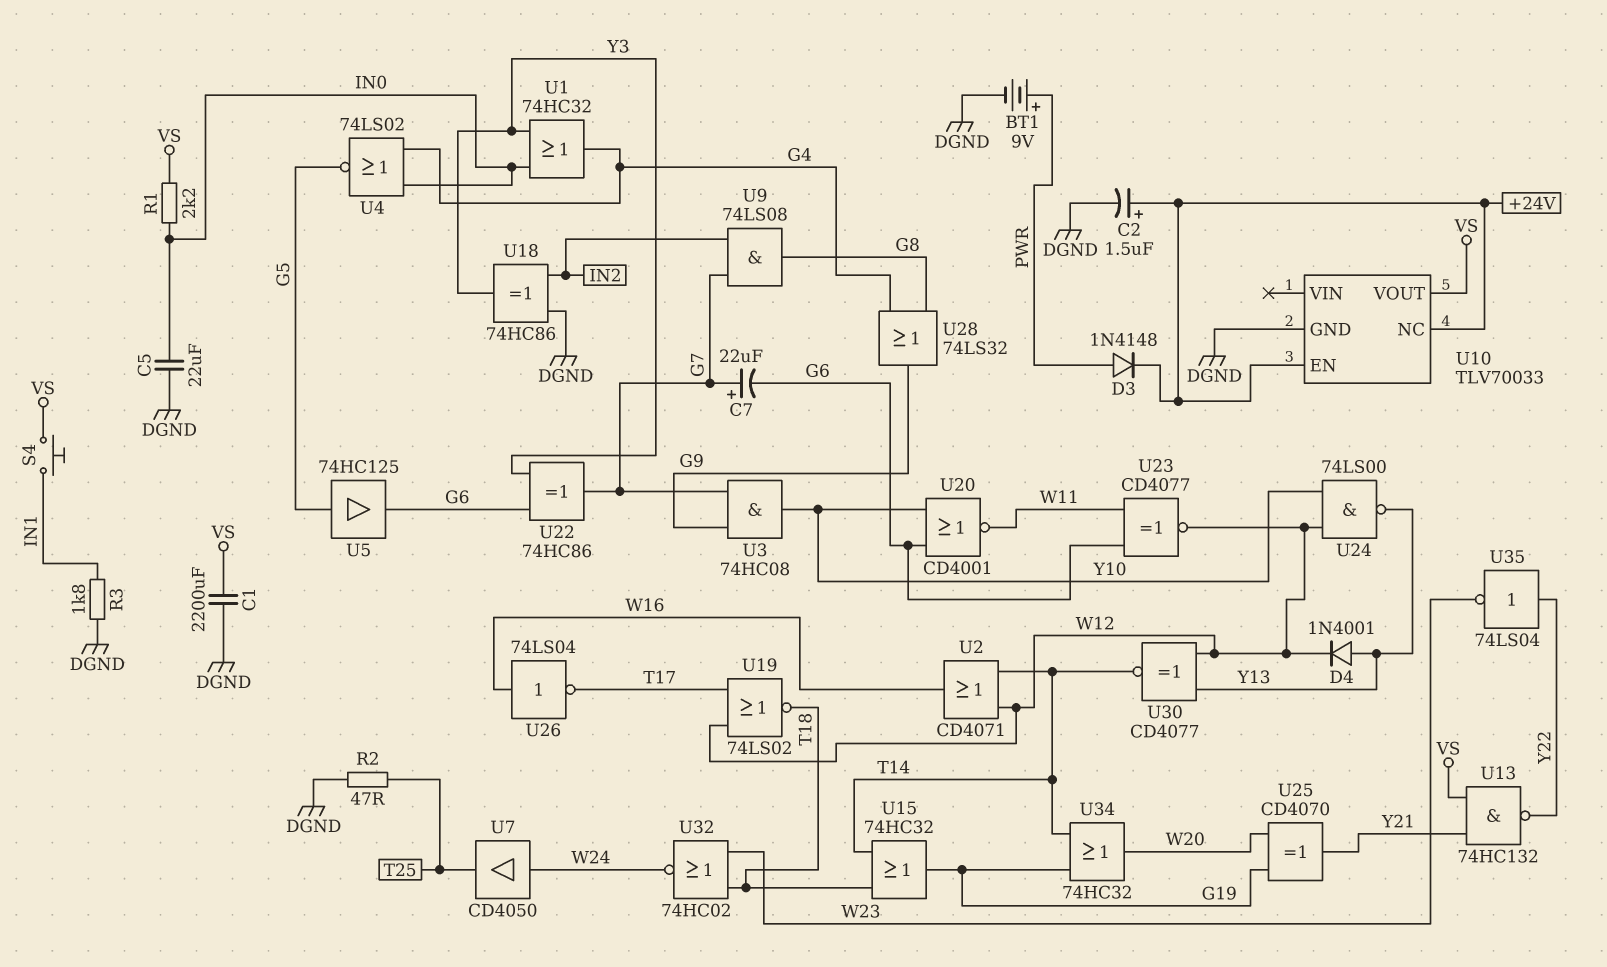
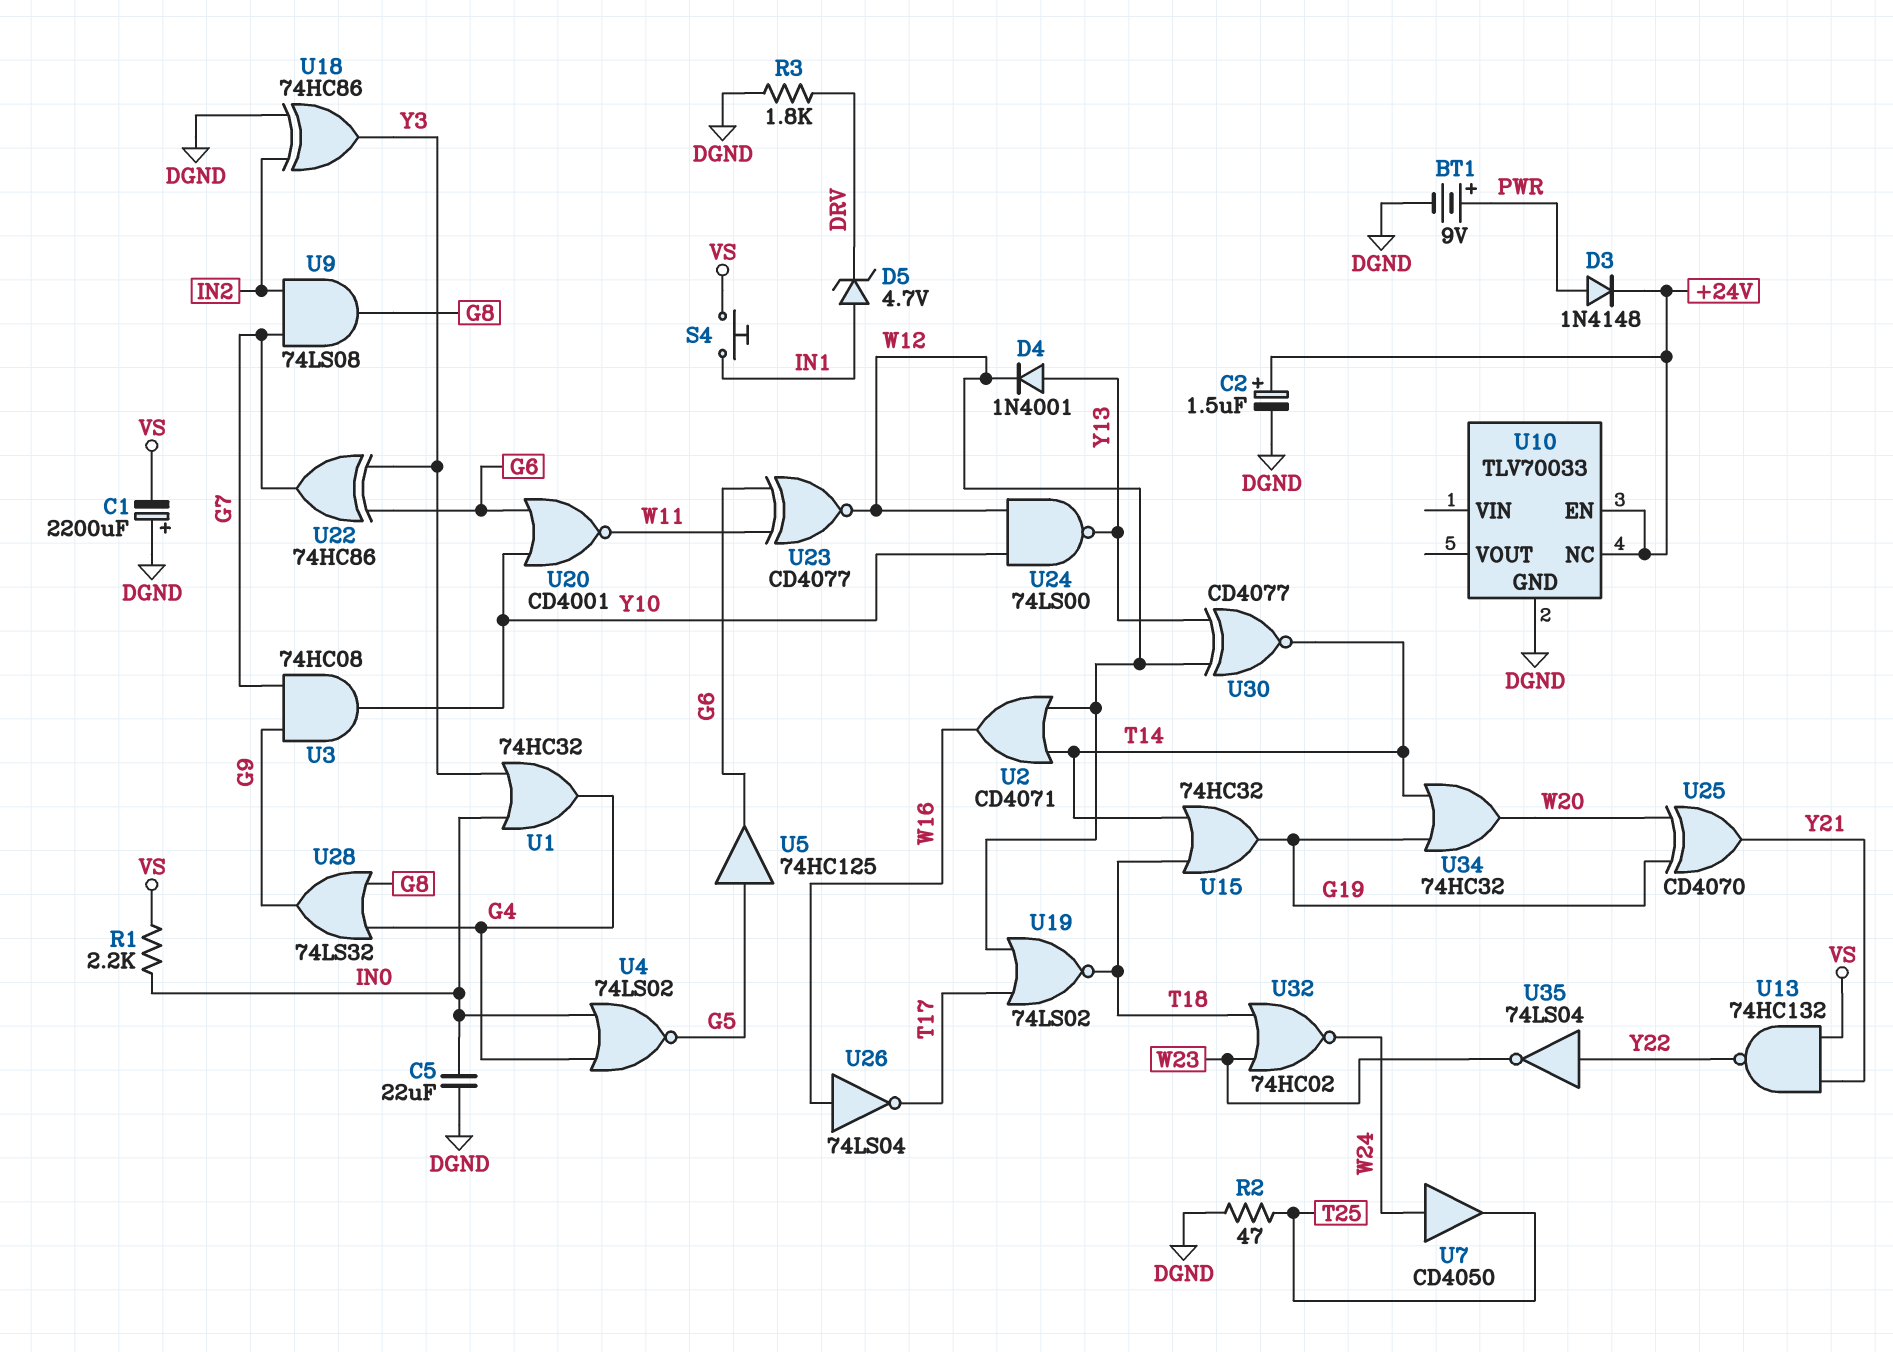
C1: 2200uF (DGND, VS) -> 2200uF (plus DGND, minus VS)
C7: 22uF (plus G7, minus G6) -> none
D5: none -> zener 4.7V (A IN1, K DRV)
R3: 1.8k (DGND, IN1) -> 1.8k (DGND, DRV)
U10 pin VOUT: VS -> none

